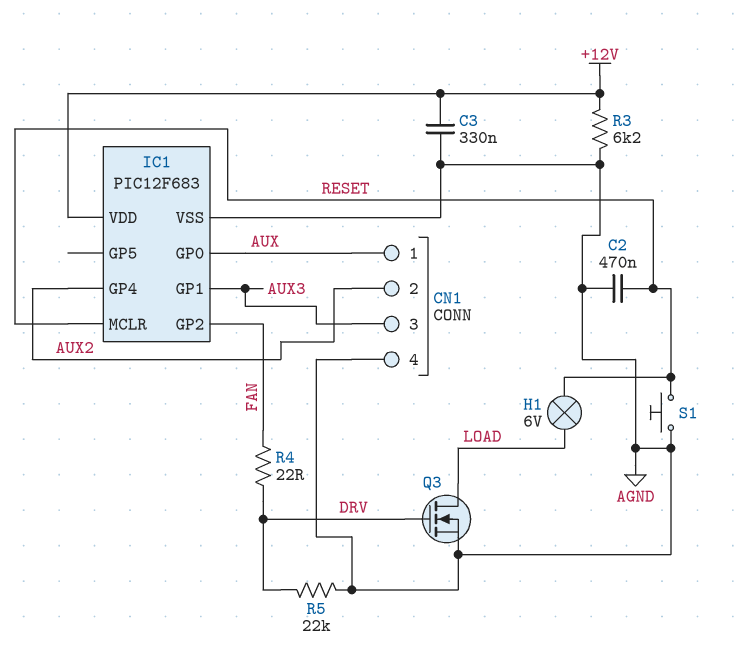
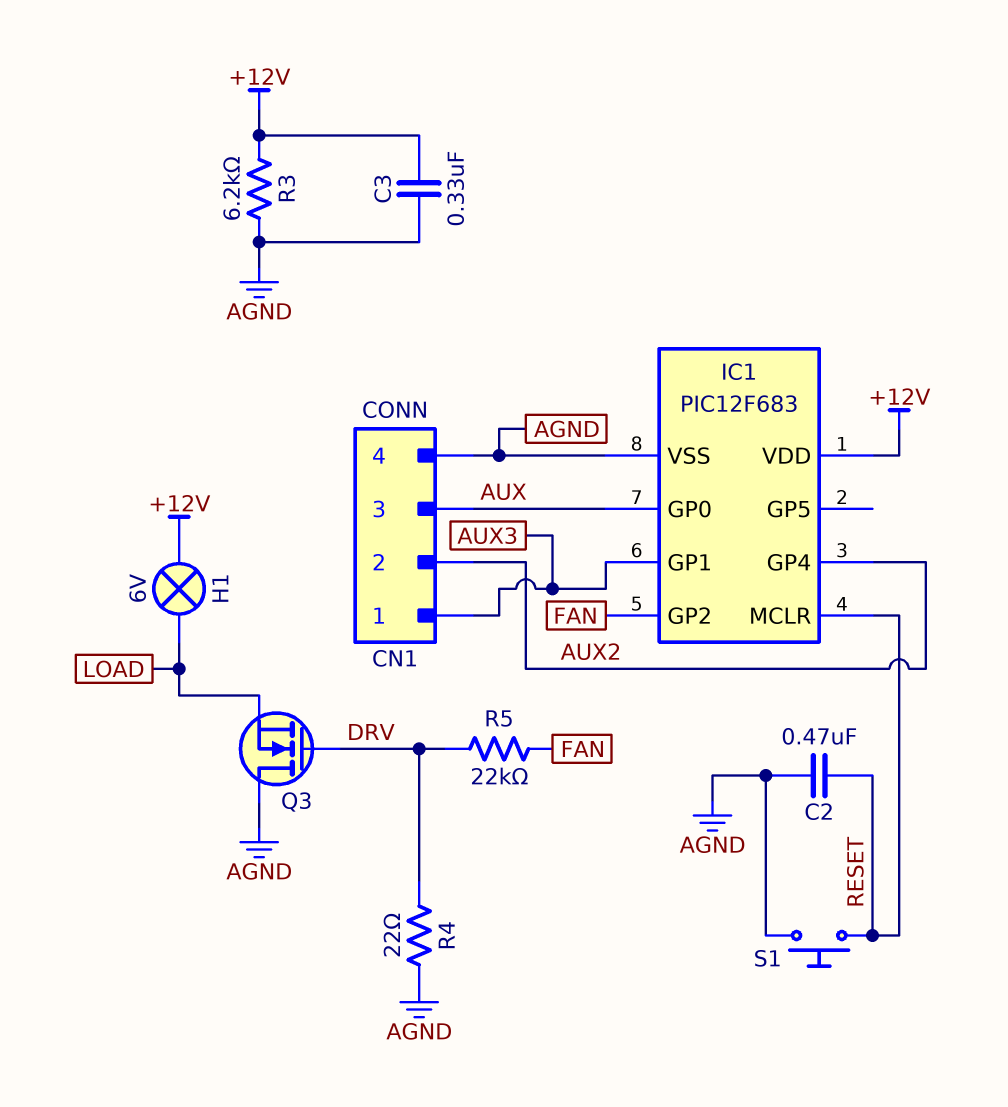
CN1 pin 1: AUX -> AUX3
CN1 pin 3: AUX3 -> AUX
H1: lamp 6V (LOAD, RESET) -> lamp 6V (+12V, LOAD)
Q3: NMOS (G DRV, D LOAD, S AGND) -> NMOS (G DRV, D AGND, S LOAD)
R4: 22 (DRV, FAN) -> 22 (AGND, DRV)
R5: 22k (AGND, DRV) -> 22k (DRV, FAN)

